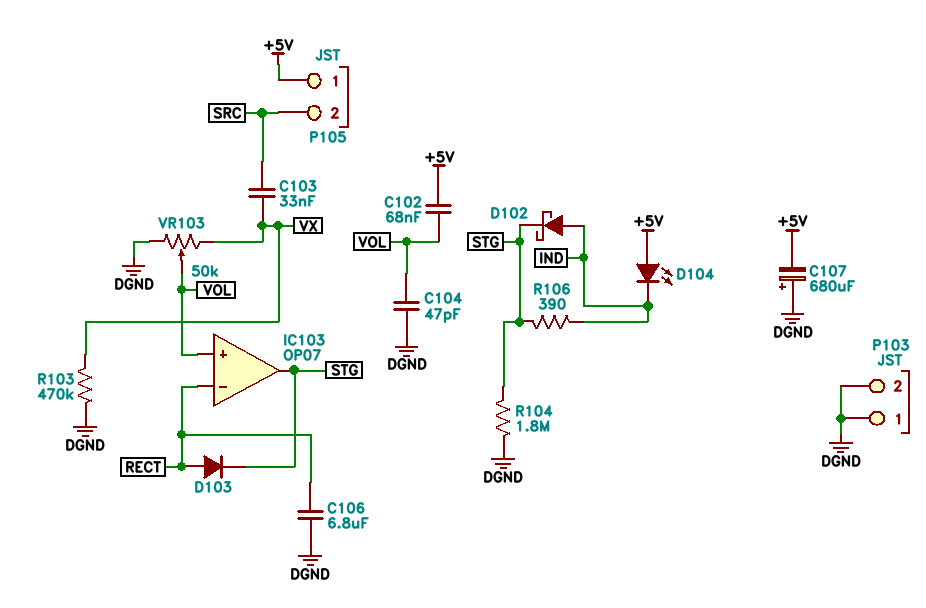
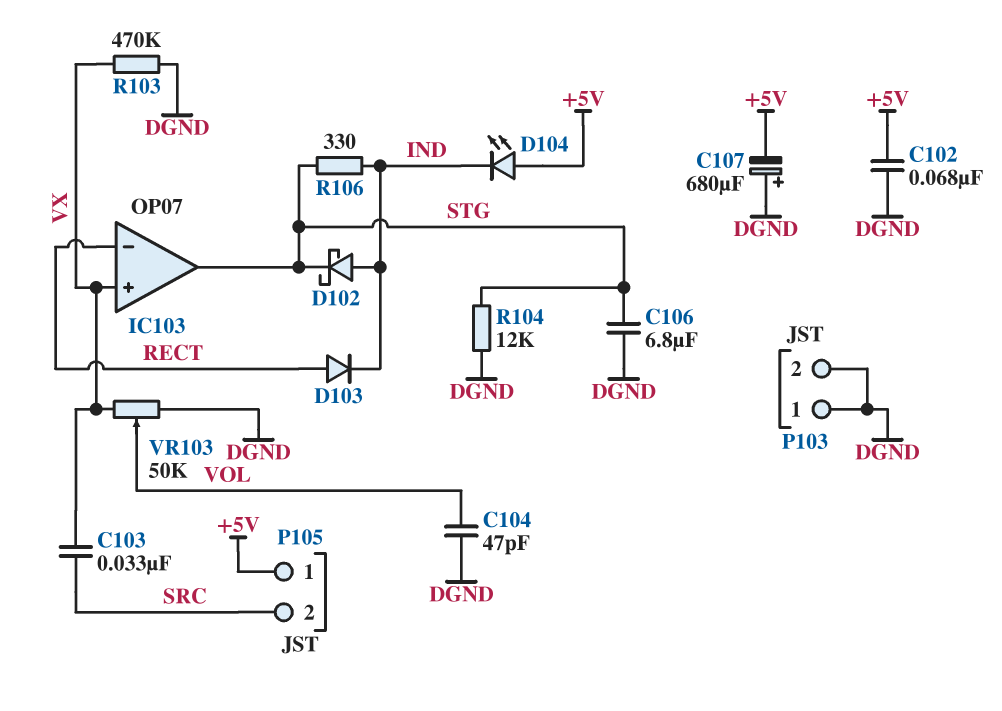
C102: 68nF (+5V, VOL) -> 68nF (+5V, DGND)
C106: 6.8uF (DGND, RECT) -> 6.8uF (DGND, STG)
D103: diode (A RECT, K STG) -> diode (A RECT, K IND)
IC103 pin in+: VOL -> VX
R104: 1.8M (DGND, STG) -> 12k (DGND, STG)
R106: 390 (IND, STG) -> 330 (IND, STG)

